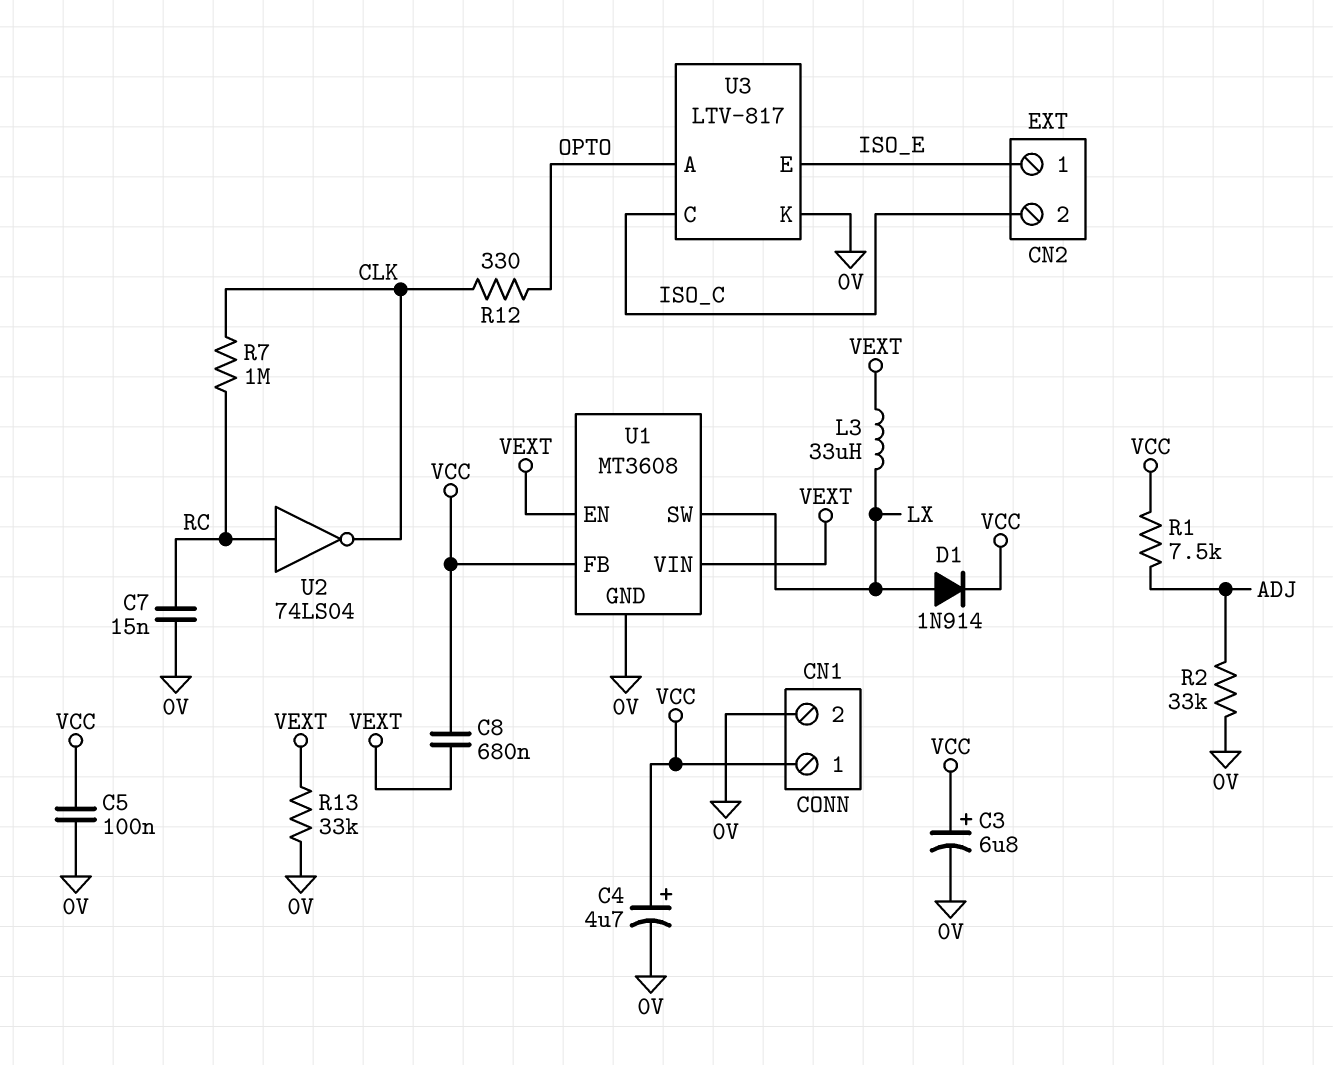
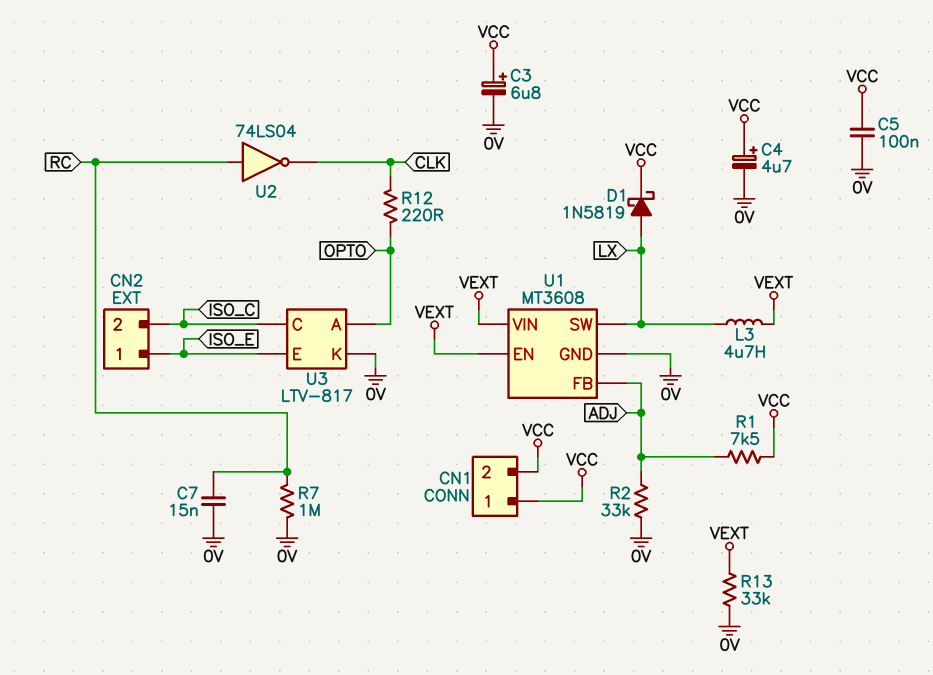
C8: 680nF (VCC, VEXT) -> none
CN1 pin 2: 0V -> VCC
D1: diode 1N914 (A LX, K VCC) -> schottky 1N5819 (A LX, K VCC)
L3: 33uH (LX, VEXT) -> 4.7uH (LX, VEXT)
R7: 1M (CLK, RC) -> 1M (0V, RC)
R12: 330 (CLK, OPTO) -> 220 (CLK, OPTO)
U1 pin FB: VCC -> ADJ

